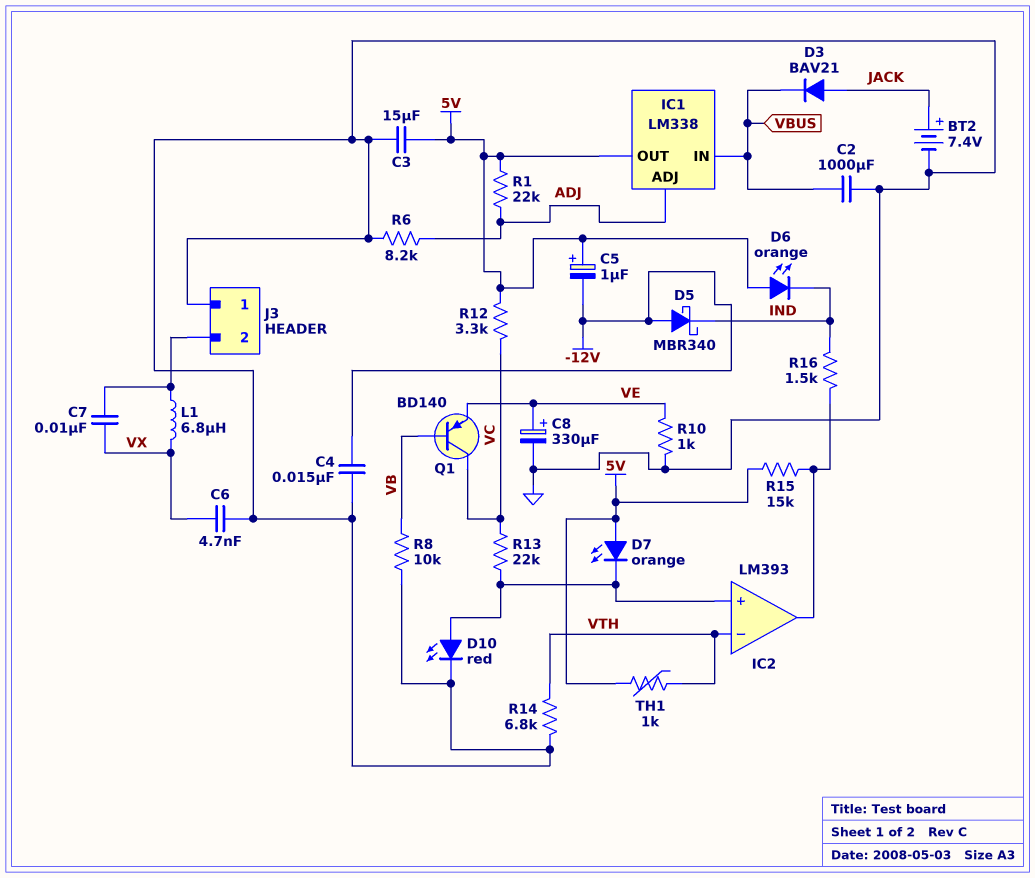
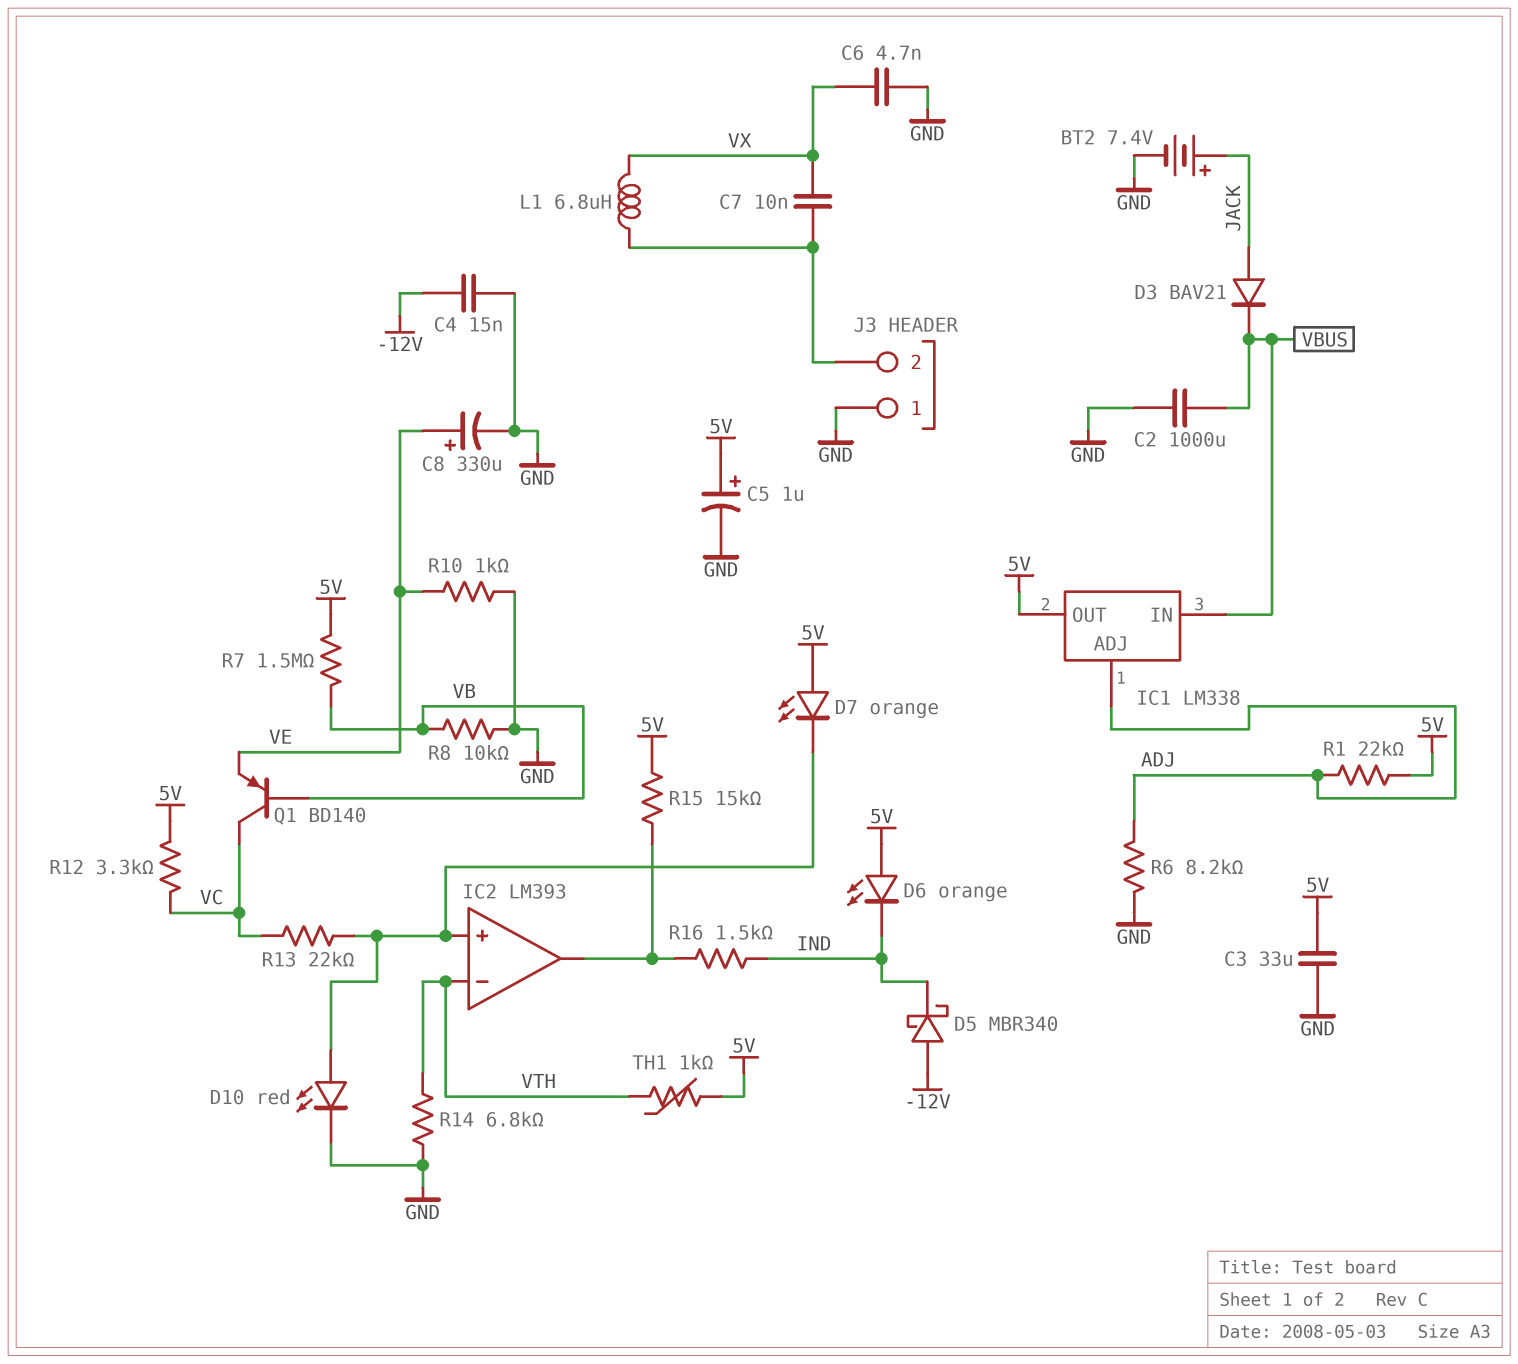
C3: 15uF (5V, GND) -> 33uF (5V, GND)
C5: 1uF (plus 5V, minus -12V) -> 1uF (plus 5V, minus GND)
R7: none -> 1.5M (5V, VB)

